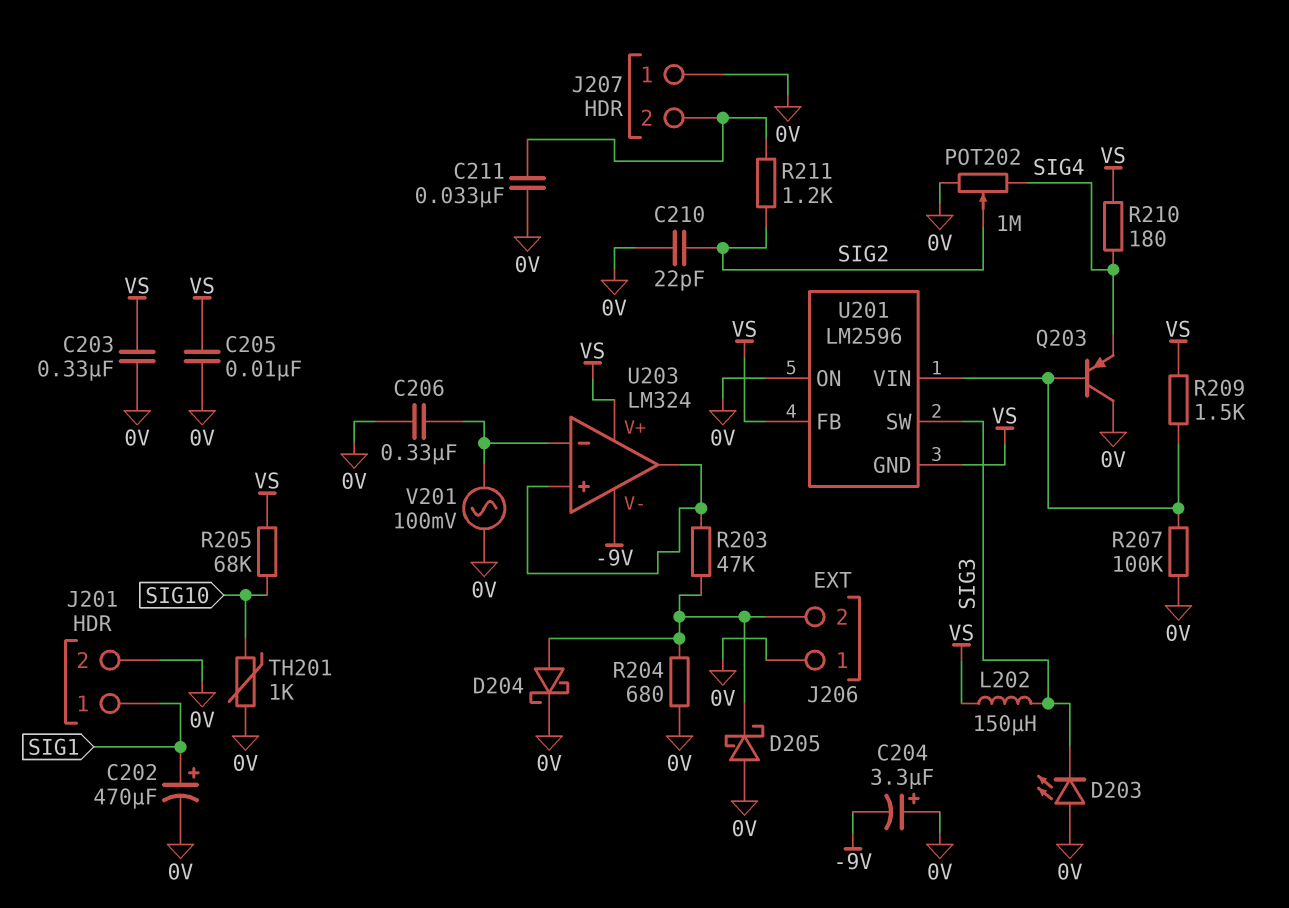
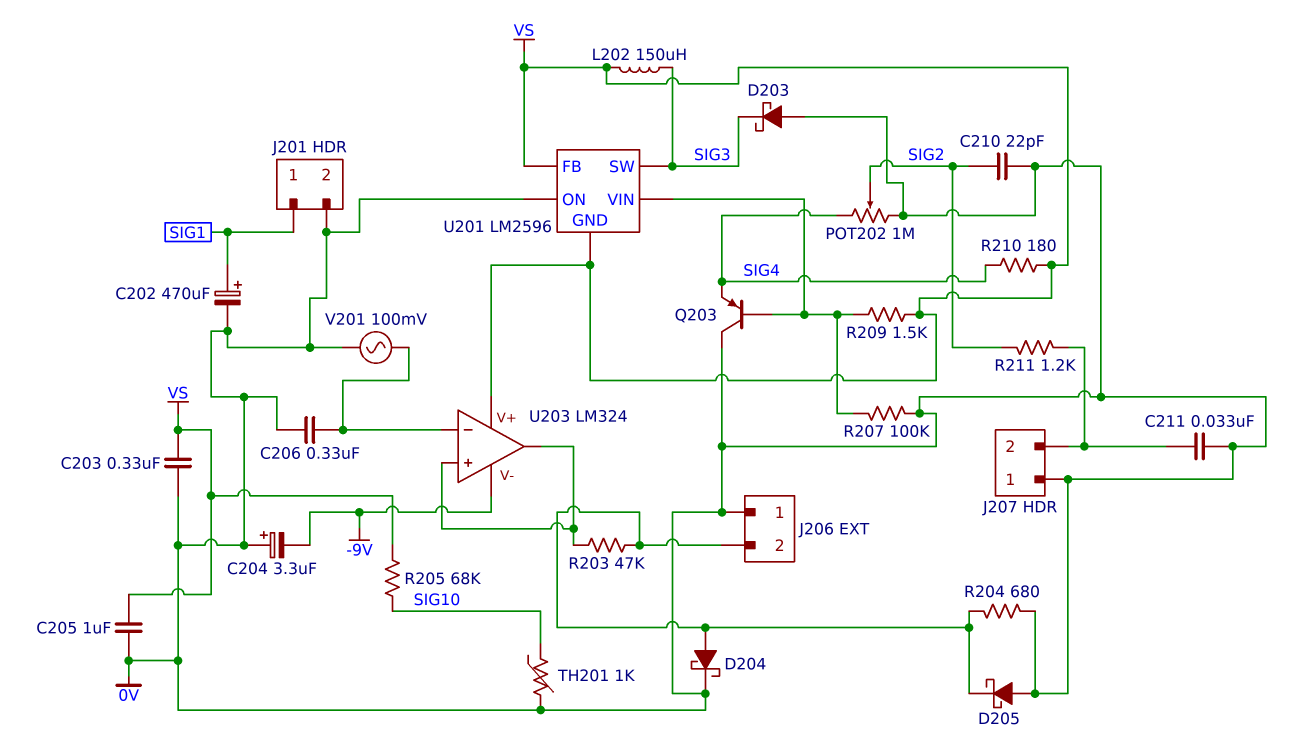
C205: 10nF (0V, VS) -> 1uF (0V, VS)
D203: LED (A 0V, K SIG3) -> schottky (A 0V, K SIG3)

